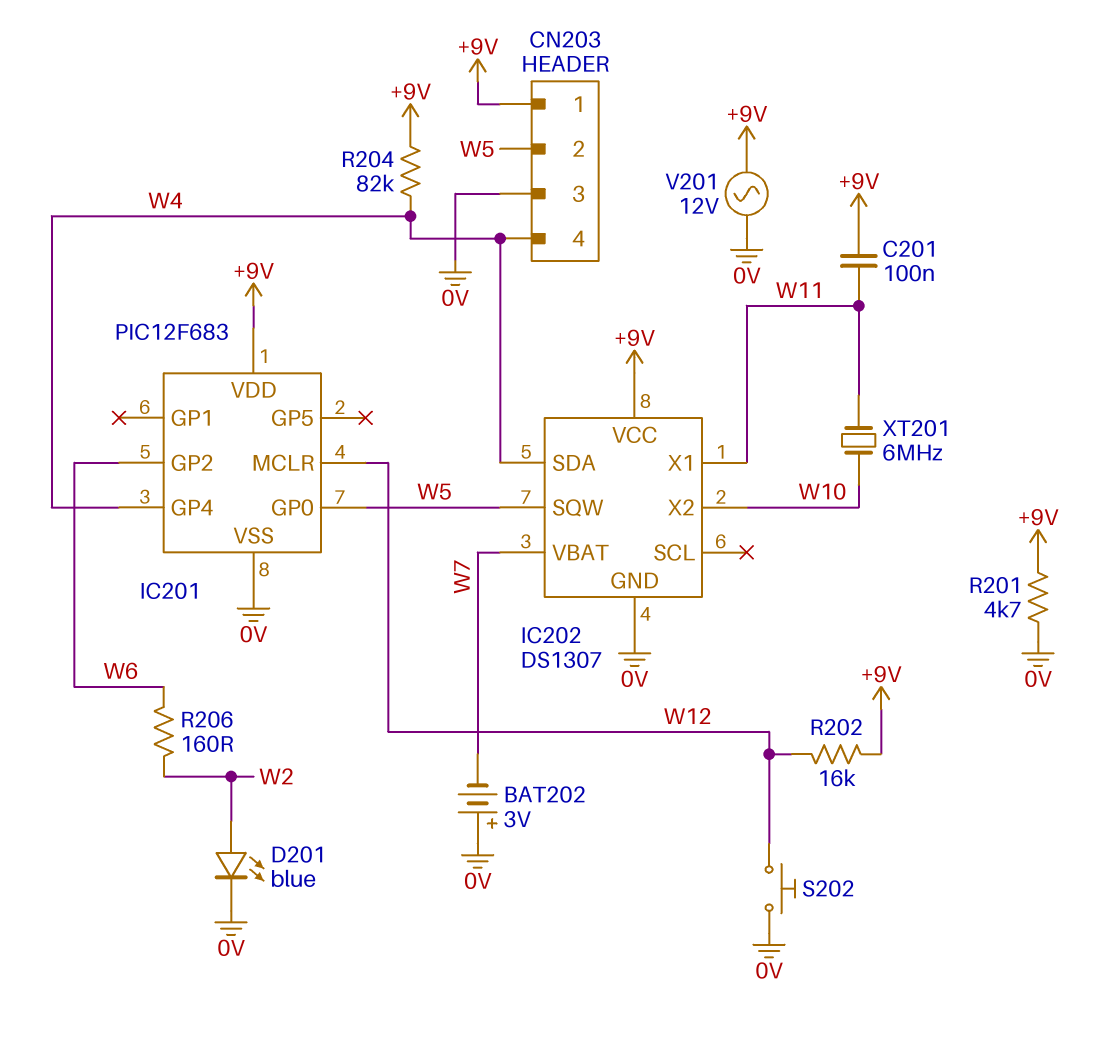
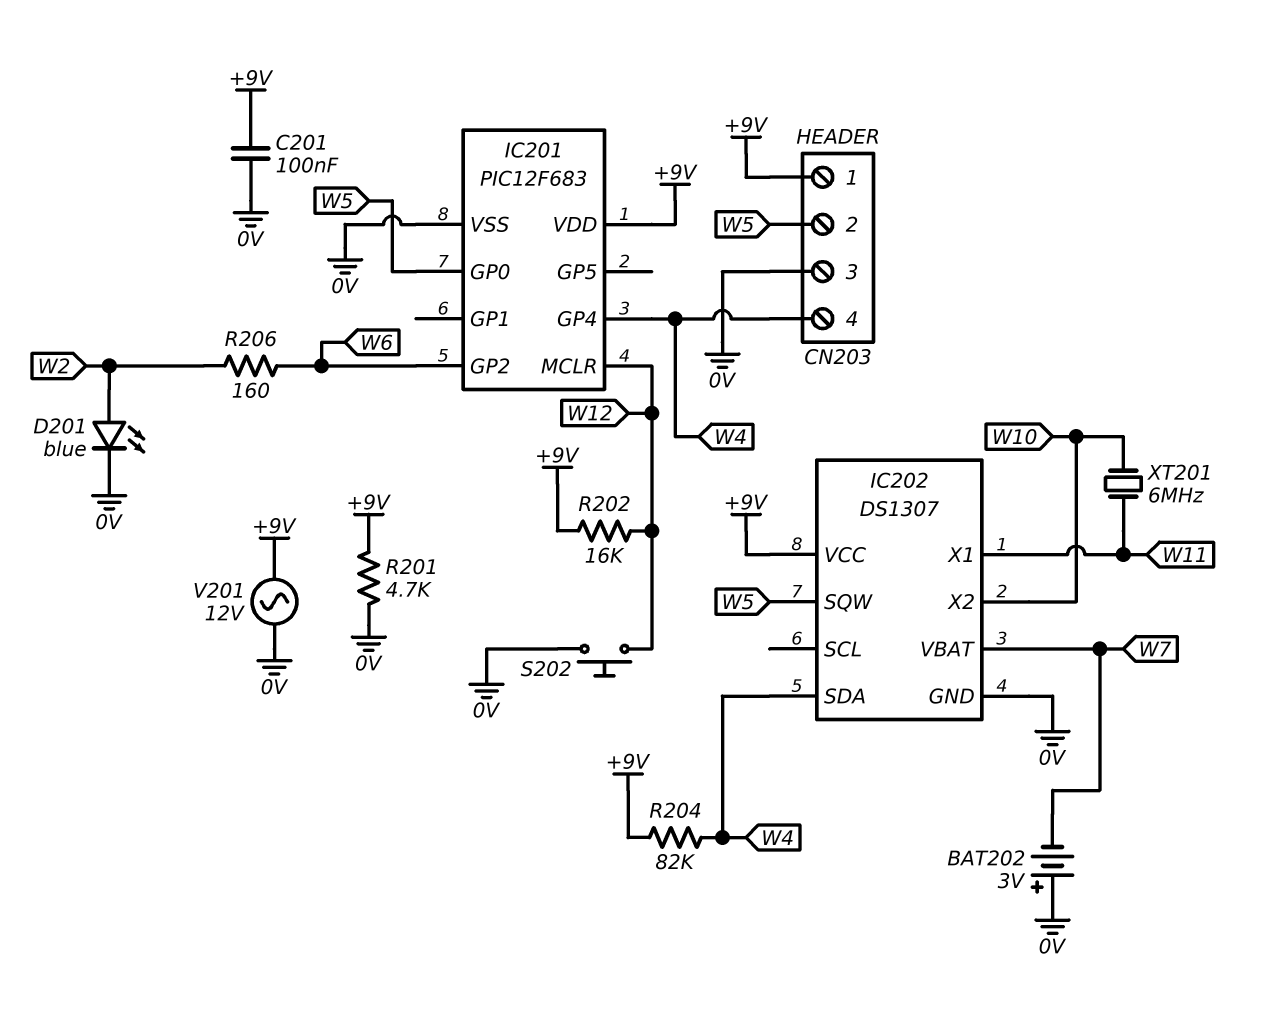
C201: 100nF (+9V, W11) -> 100nF (+9V, 0V)

